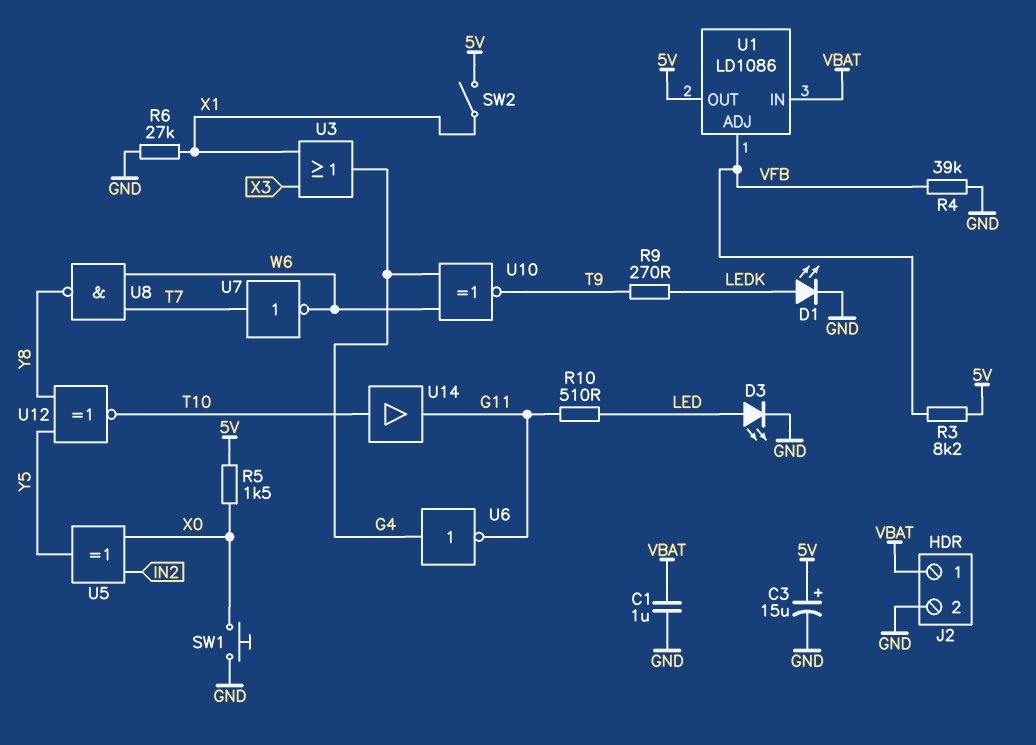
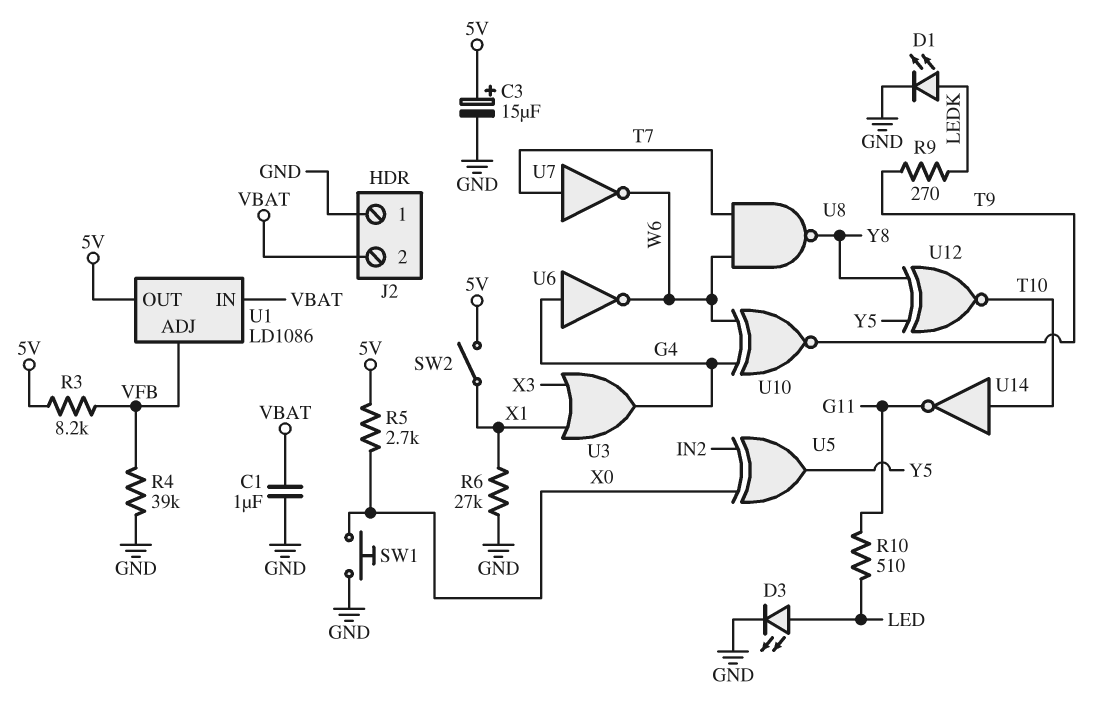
J2 pin 1: VBAT -> GND
J2 pin 2: GND -> VBAT
R5: 1.5k (5V, X0) -> 2.7k (5V, X0)
U6: NOT (in G4, out G11) -> NOT (in G4, out W6)
U14: buffer (in T10, out G11) -> NOT (in T10, out G11)

